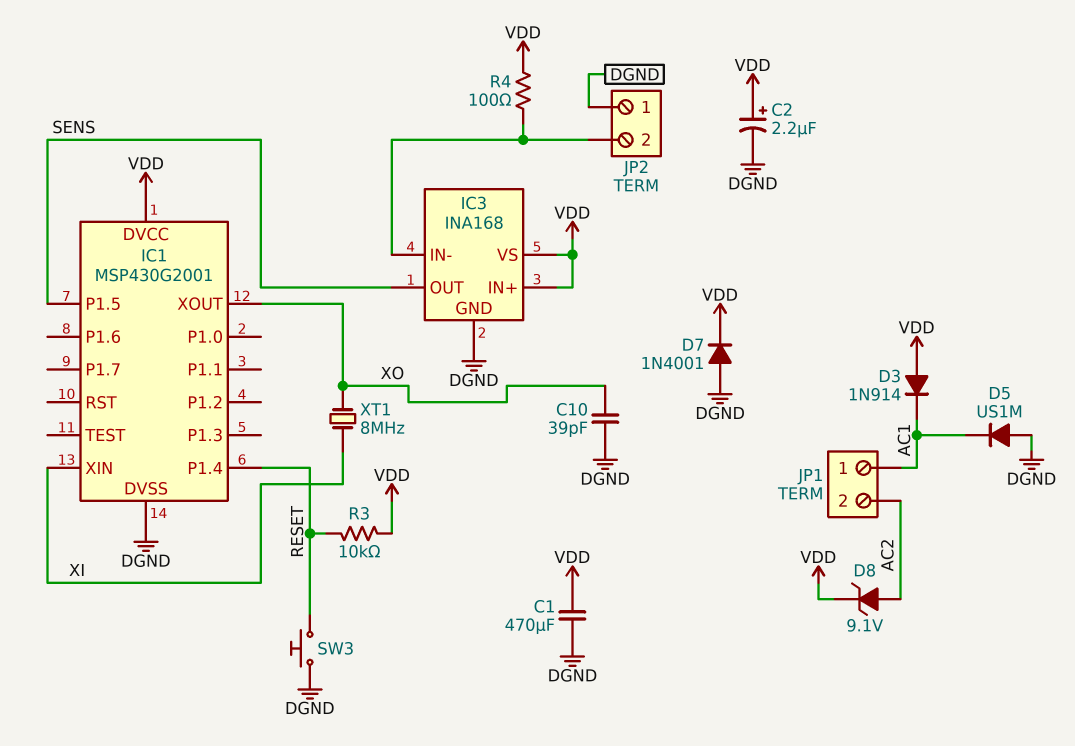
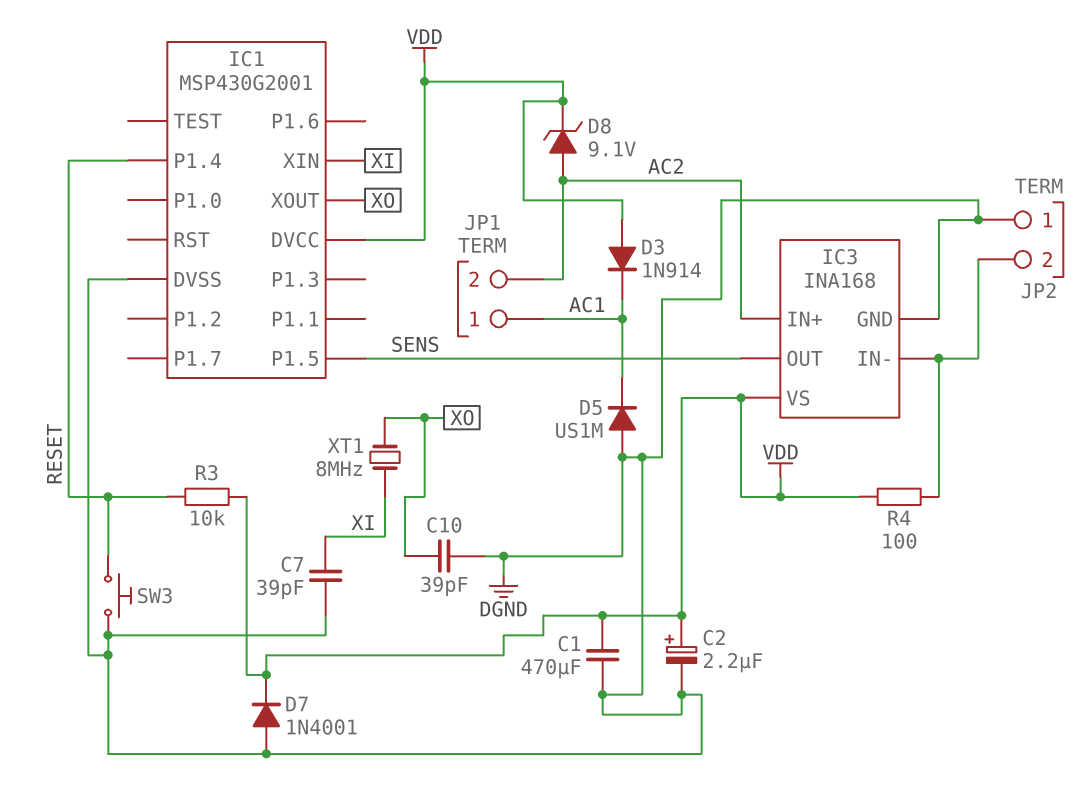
C7: none -> 39pF (DGND, XI)
IC3 pin IN+: VDD -> AC2

